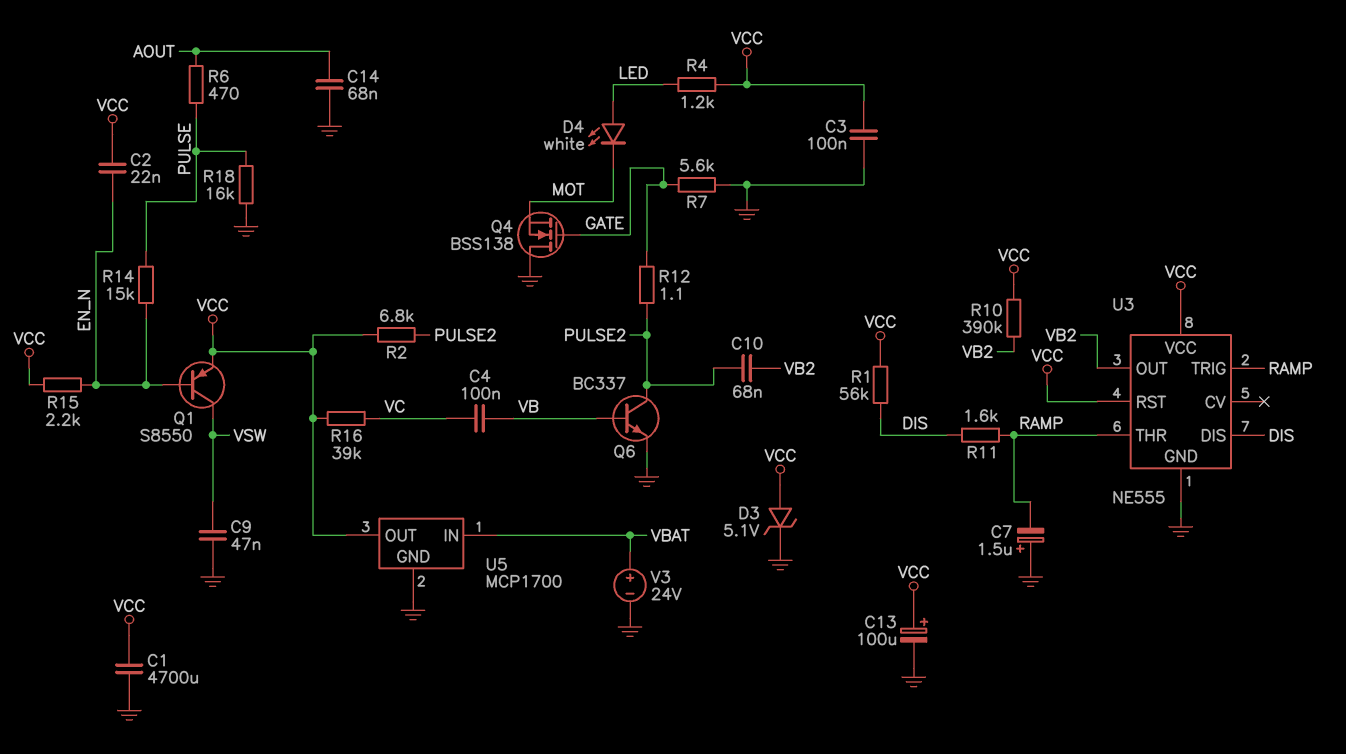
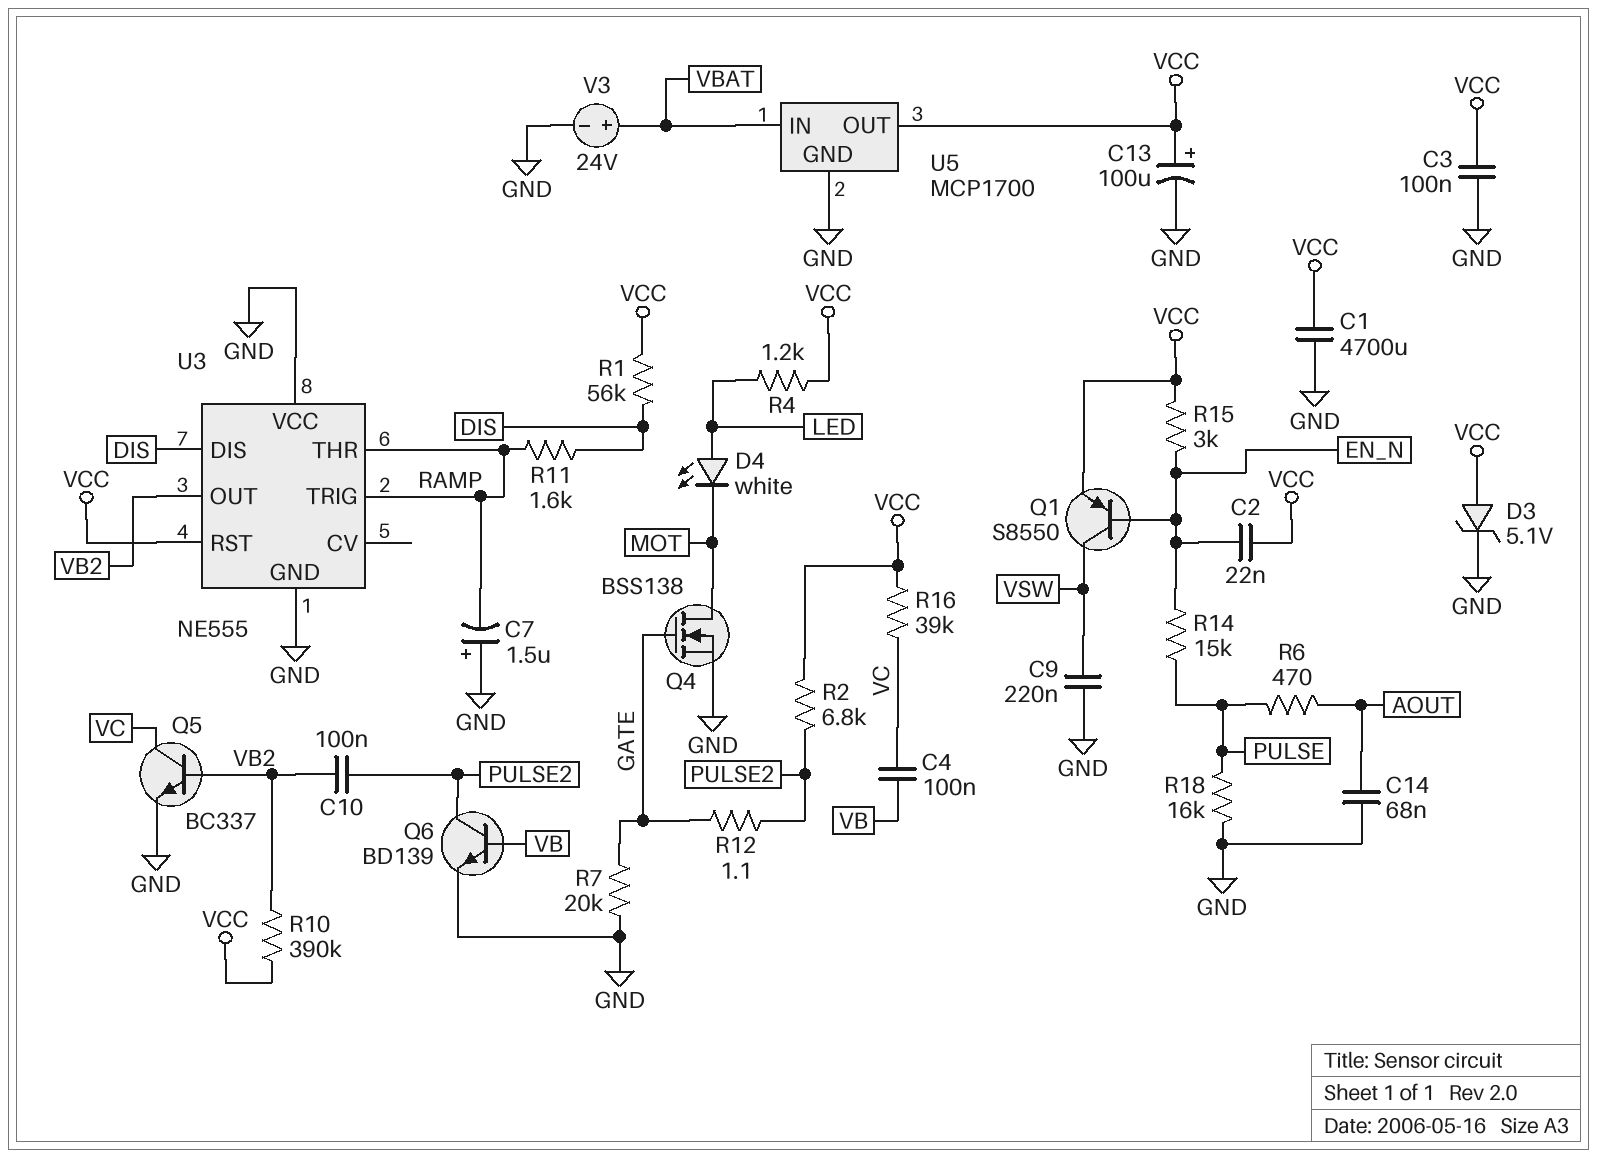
C9: 47nF (GND, VSW) -> 220nF (GND, VSW)
C10: 68nF (PULSE2, VB2) -> 100nF (PULSE2, VB2)
Q4: NMOS BSS138 (G GATE, D GND, S MOT) -> NMOS BSS138 (G GATE, D MOT, S GND)
Q5: none -> NPN BC337 (B VB2, C VC, E GND)
Q6: NPN BC337 (B VB, C PULSE2, E GND) -> NPN BD139 (B VB, C PULSE2, E GND)
R7: 5.6k (GATE, GND) -> 20k (GATE, GND)
R15: 2.2k (EN_N, VCC) -> 3k (EN_N, VCC)
U3 pin VCC: VCC -> GND

